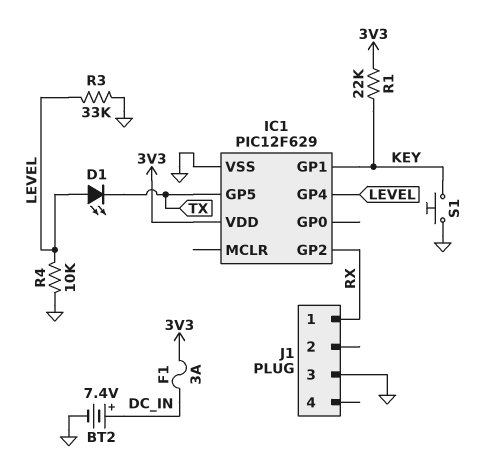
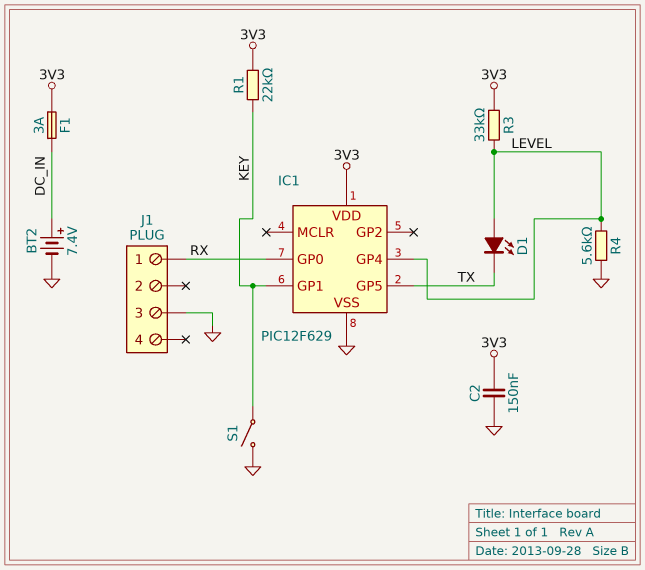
C2: none -> 150nF (3V3, GND)
IC1 pin GP0: none -> RX
IC1 pin GP2: RX -> none
R3: 33k (GND, LEVEL) -> 33k (3V3, LEVEL)
R4: 10k (GND, LEVEL) -> 5.6k (GND, LEVEL)
S1: button (GND, KEY) -> switch (GND, KEY)

